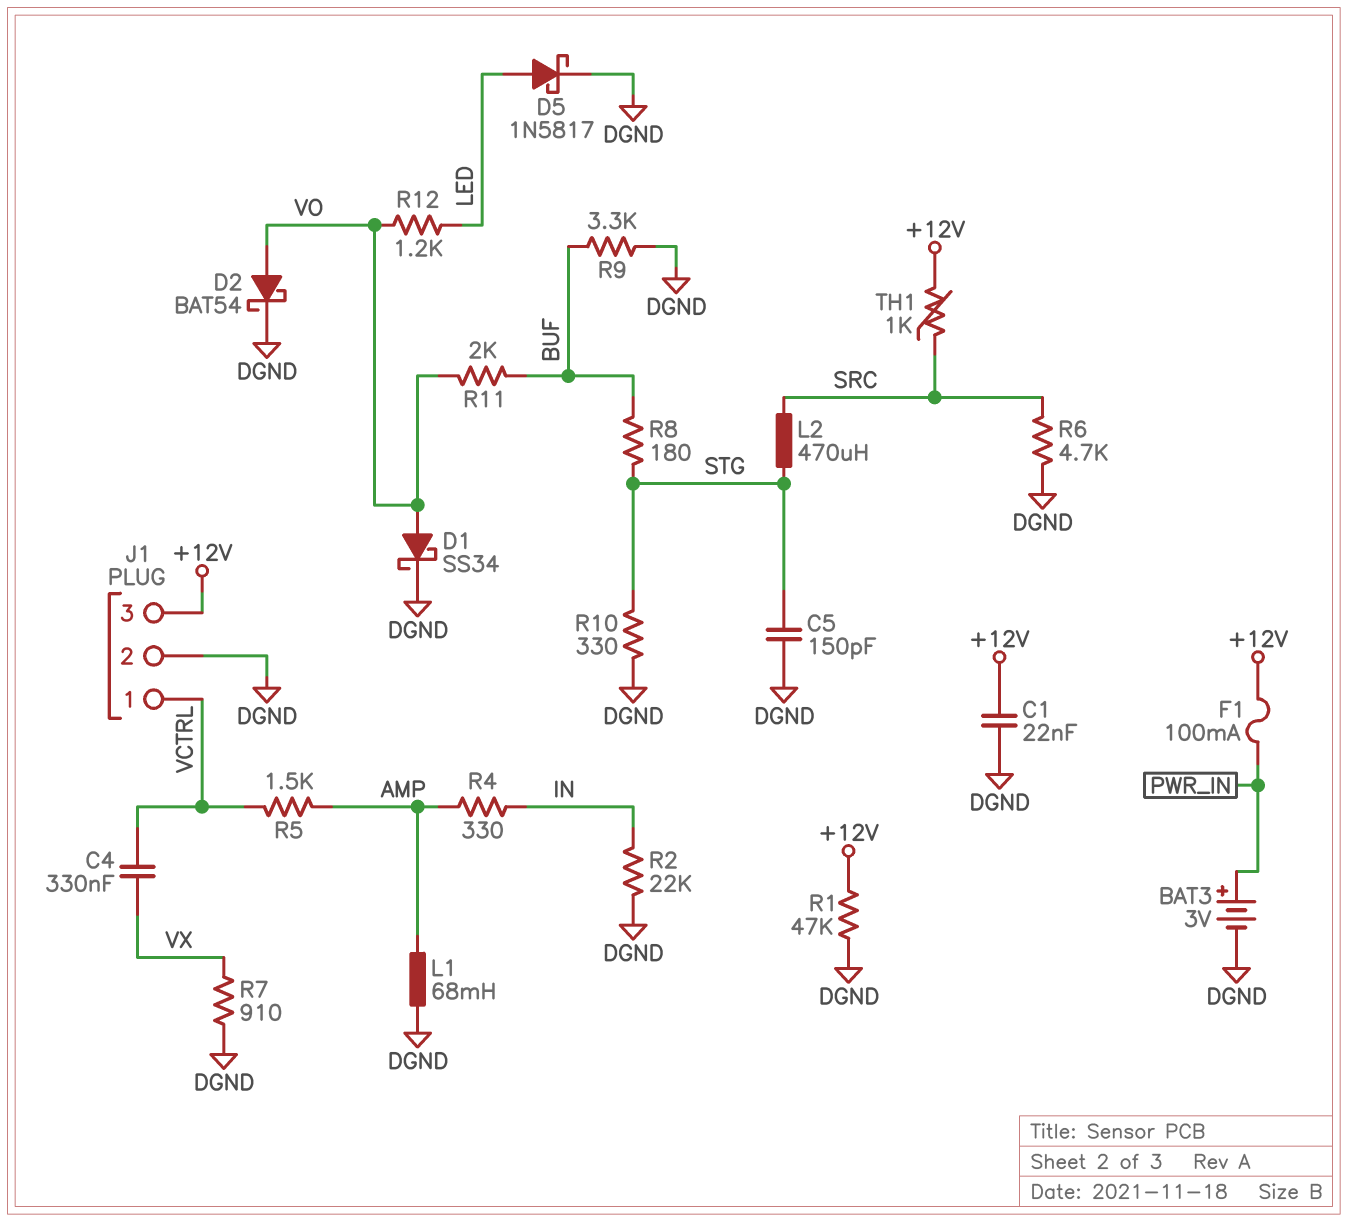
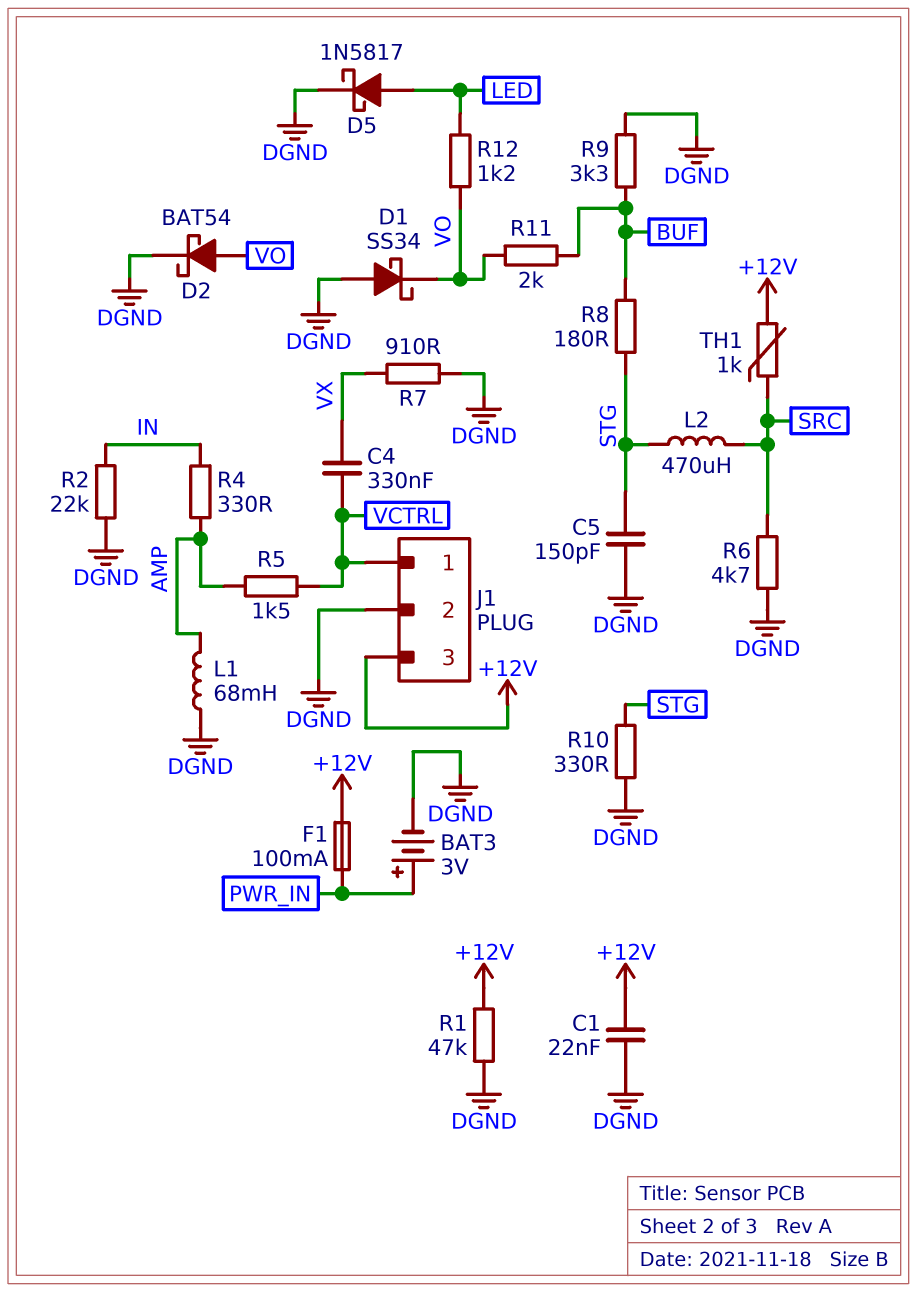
D1: schottky SS34 (A VO, K DGND) -> schottky SS34 (A DGND, K VO)

